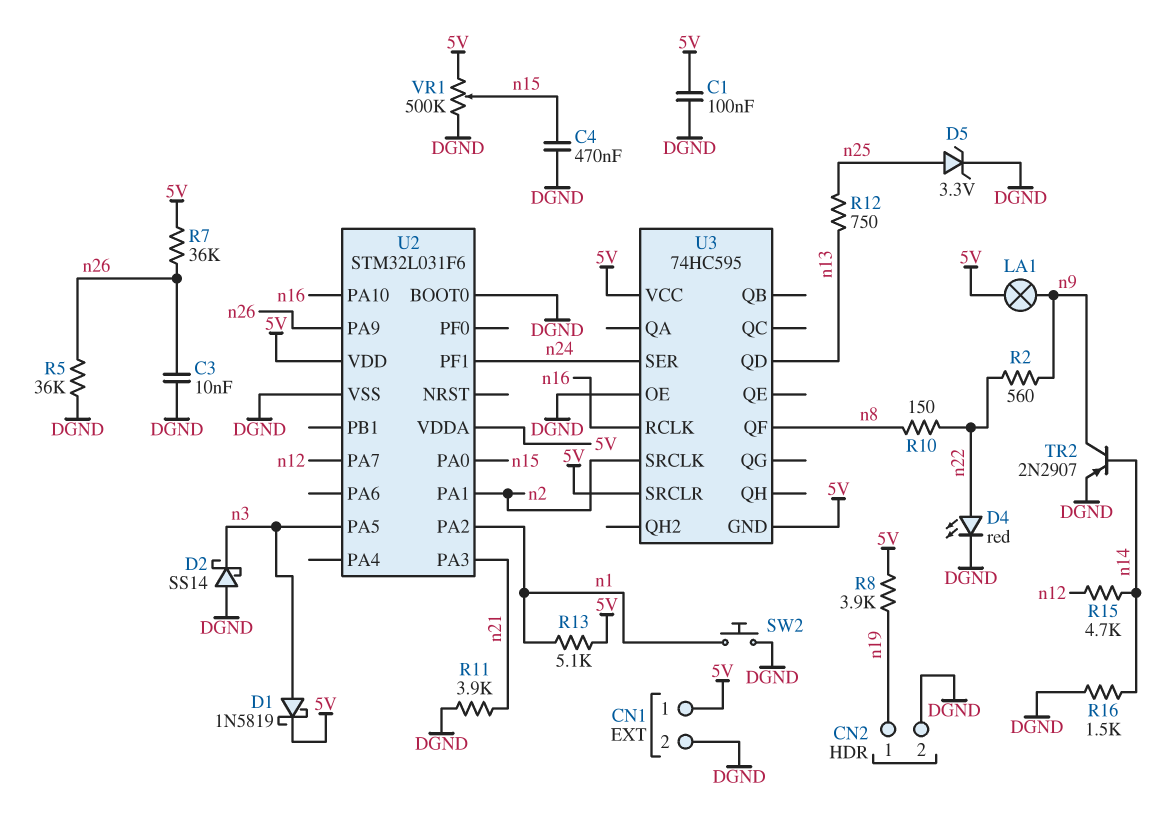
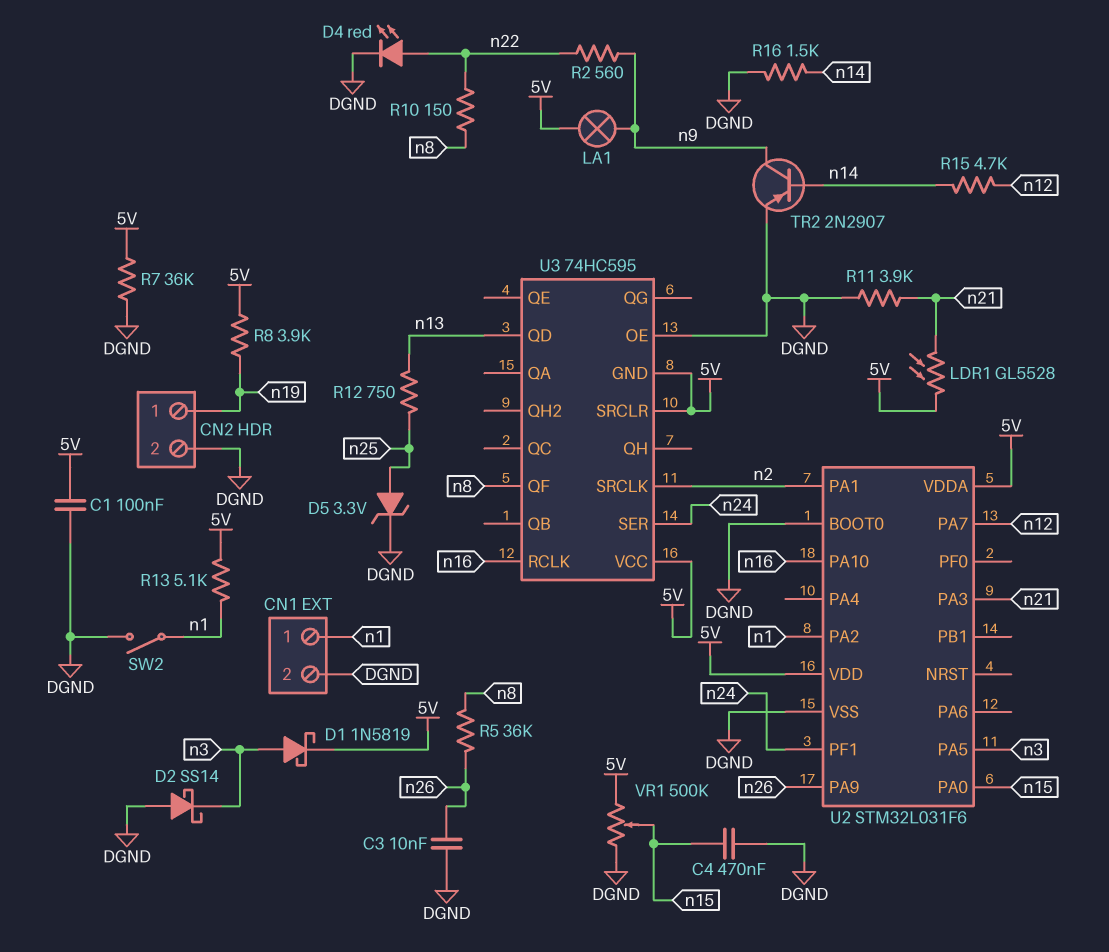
CN1 pin 1: 5V -> n1
LDR1: none -> GL5528 (5V, n21)
R5: 36k (DGND, n26) -> 36k (n8, n26)
R7: 36k (5V, n26) -> 36k (5V, DGND)
SW2: button (DGND, n1) -> switch (DGND, n1)

